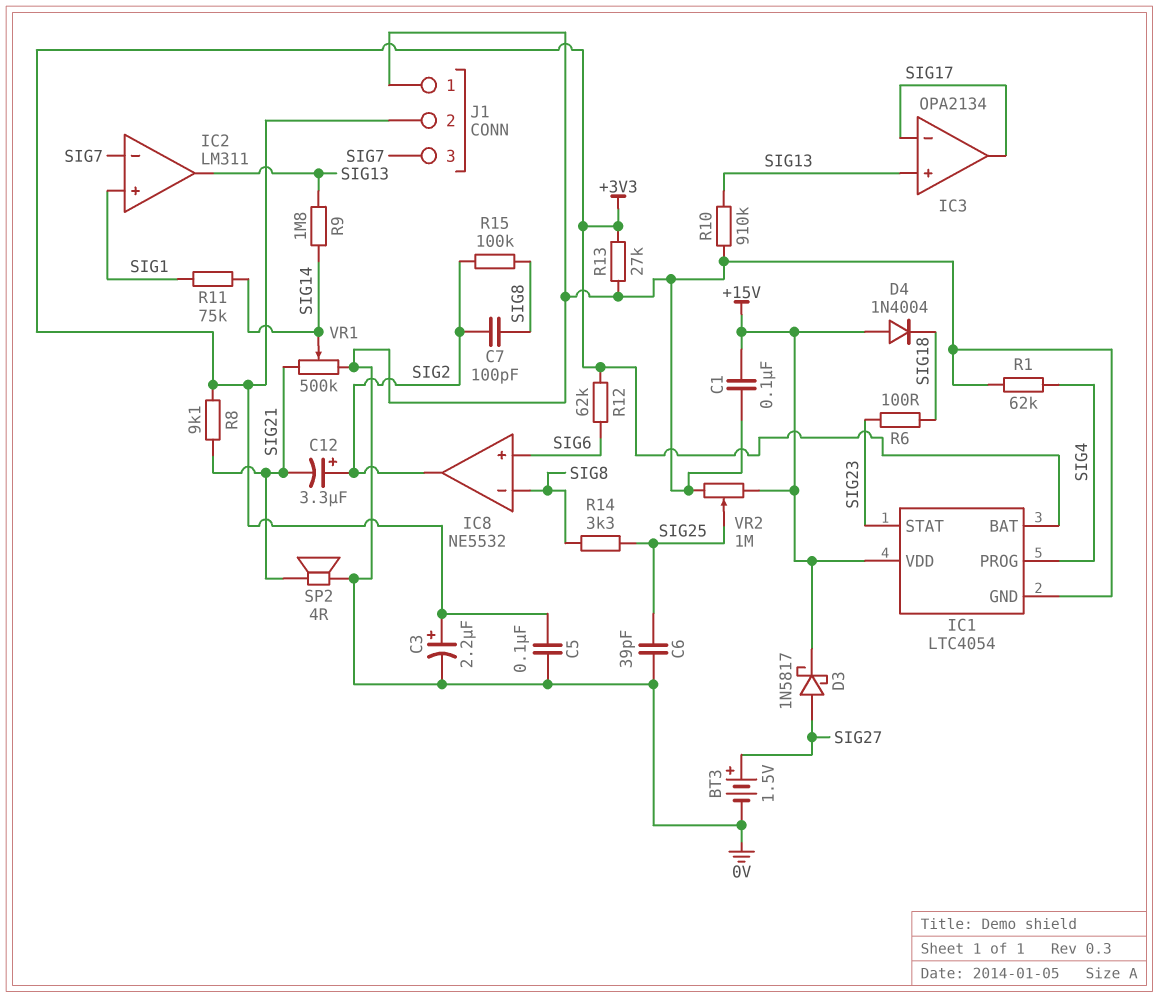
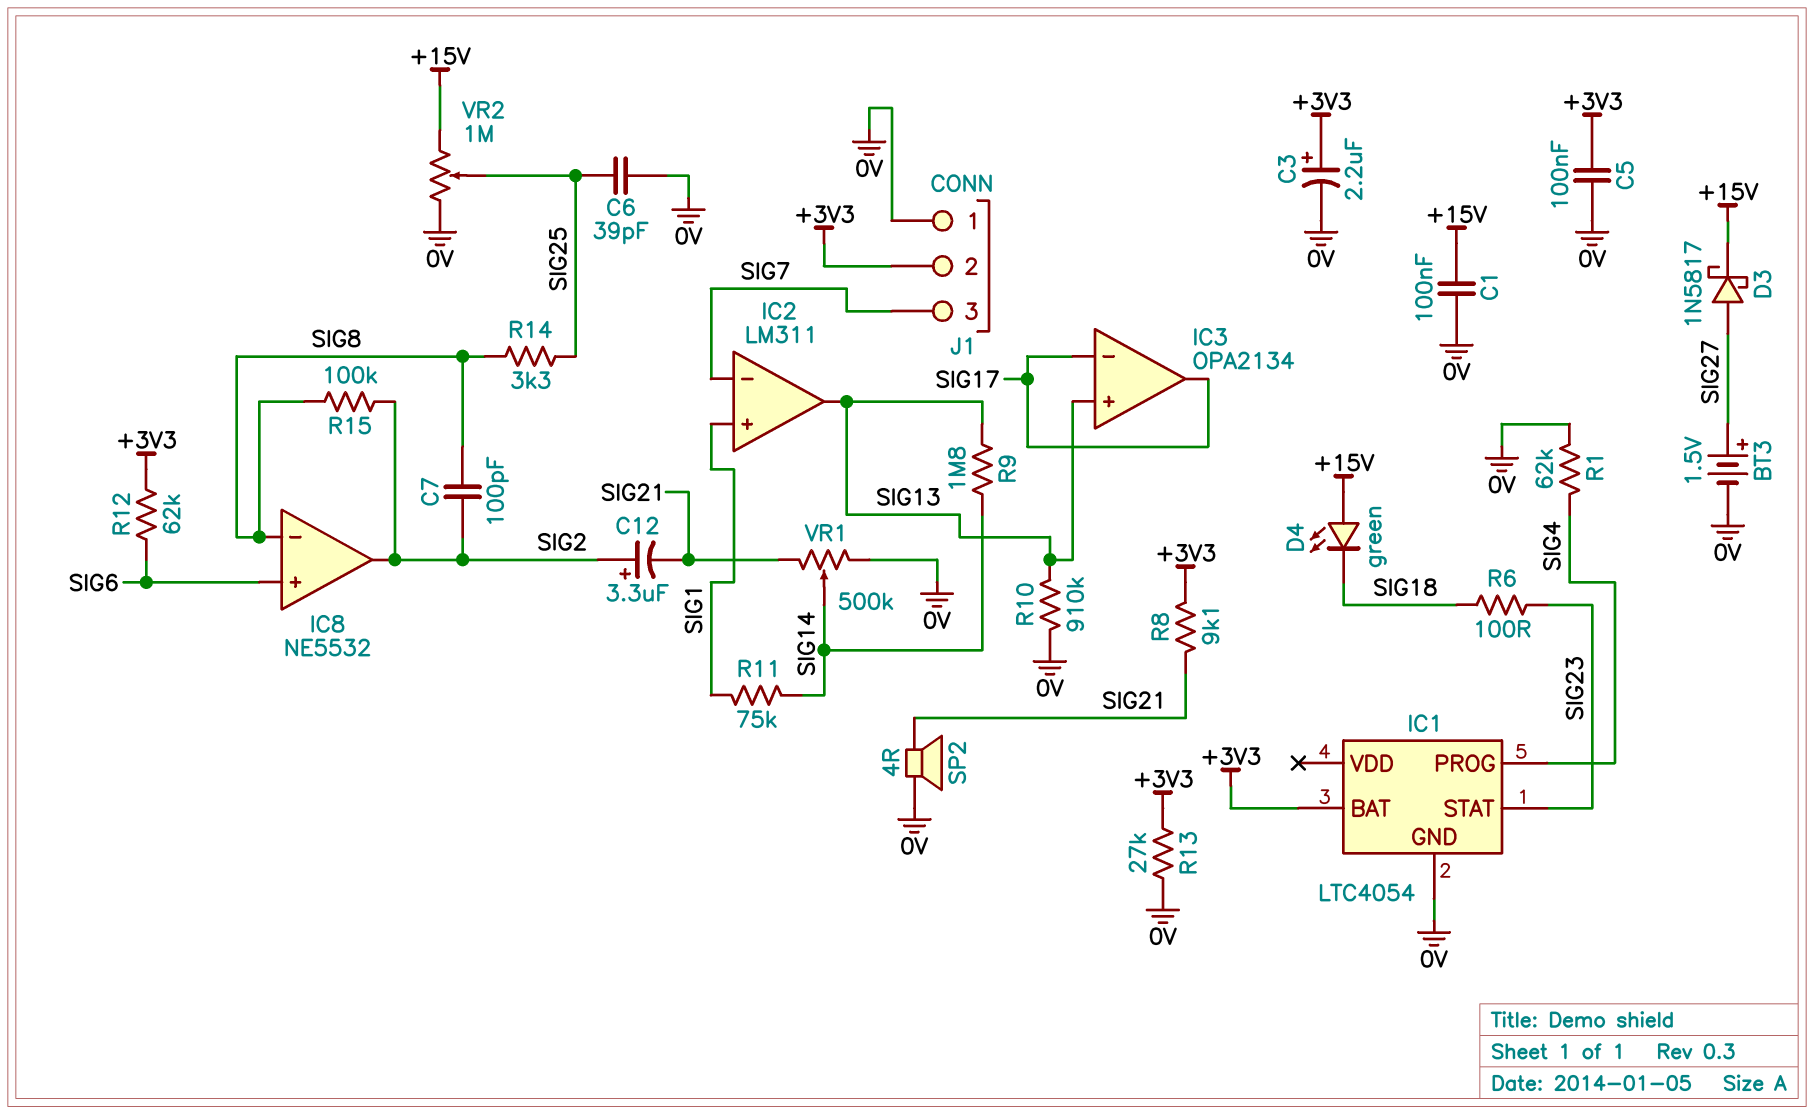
D4: diode 1N4004 (A +15V, K SIG18) -> LED green (A +15V, K SIG18)
IC1 pin VDD: +15V -> none

